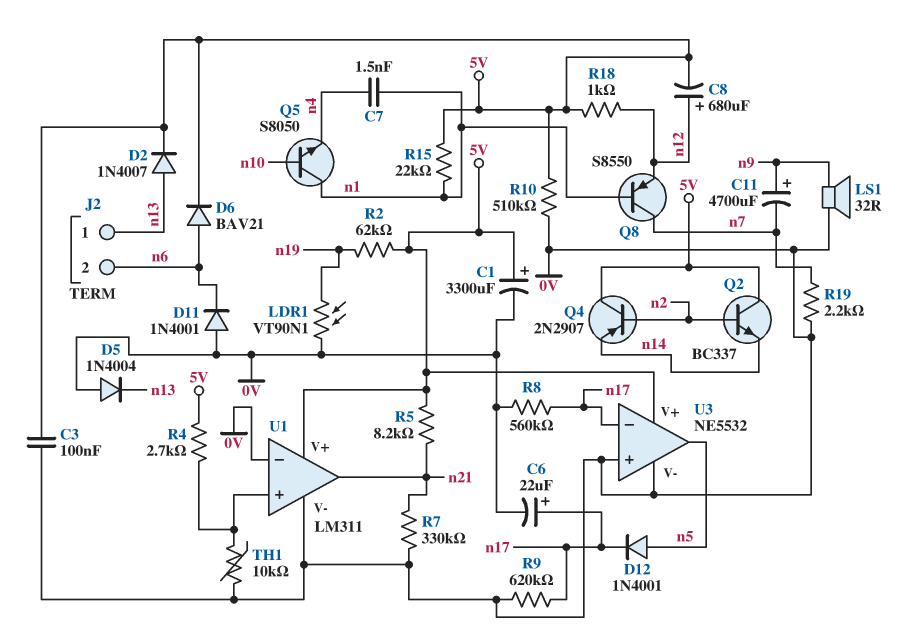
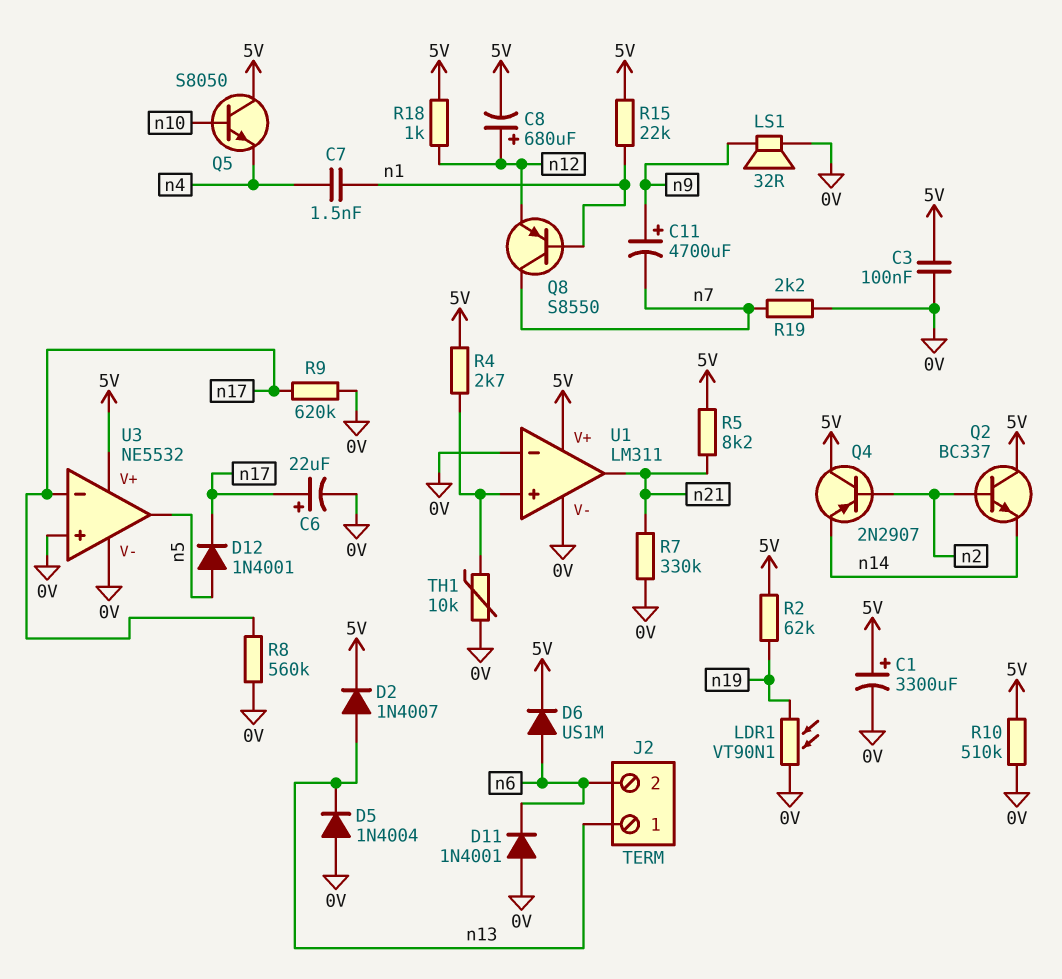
D6: diode BAV21 (A n6, K 5V) -> diode US1M (A n6, K 5V)
Q5: NPN S8050 (B n10, C n1, E n4) -> NPN S8050 (B n10, C 5V, E n4)

